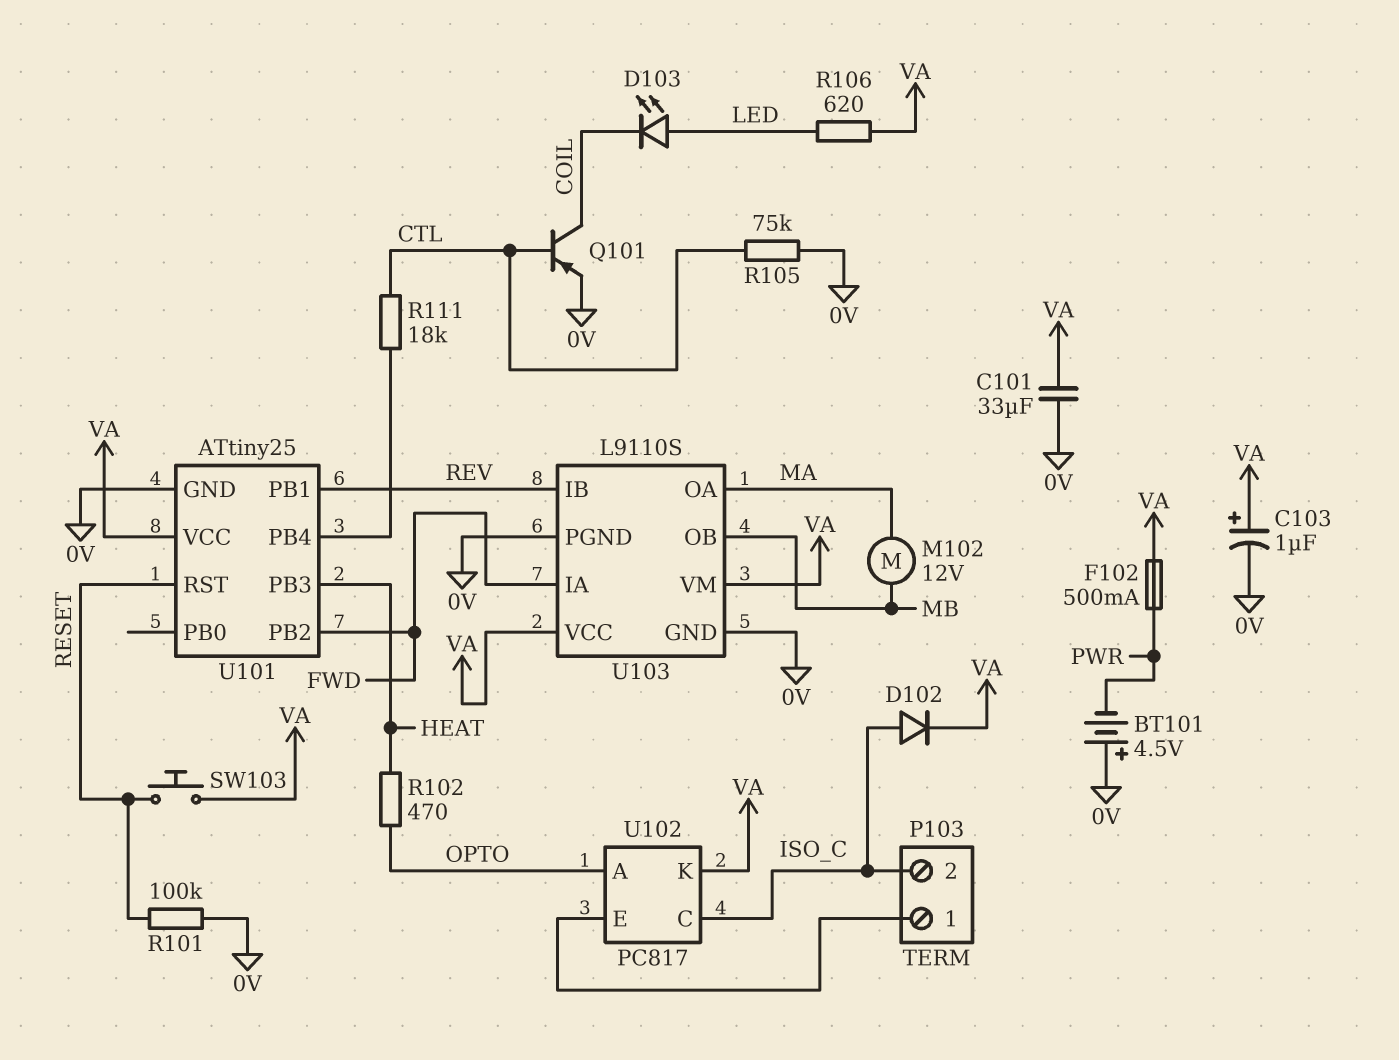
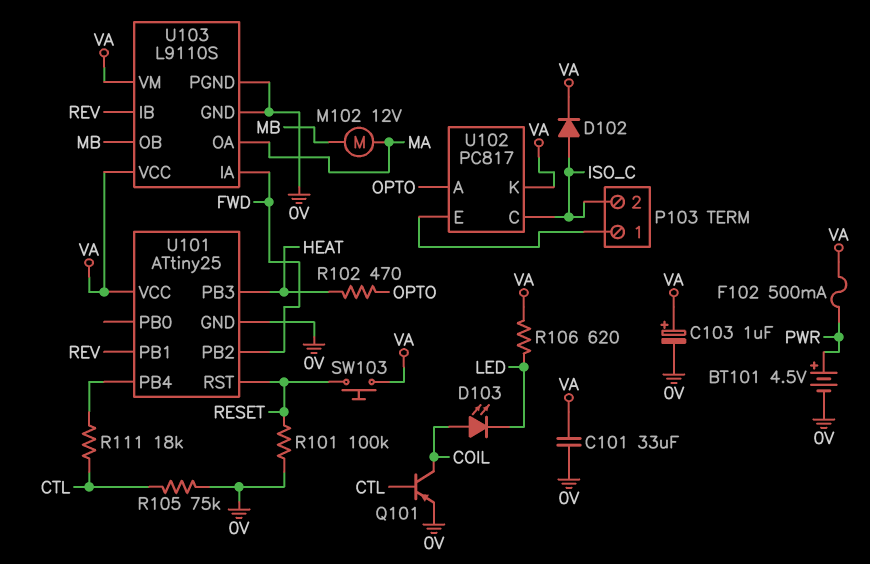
BT101: 4.5V (plus 0V, minus PWR) -> 4.5V (plus PWR, minus 0V)
D103: LED (A LED, K COIL) -> LED (A COIL, K LED)

